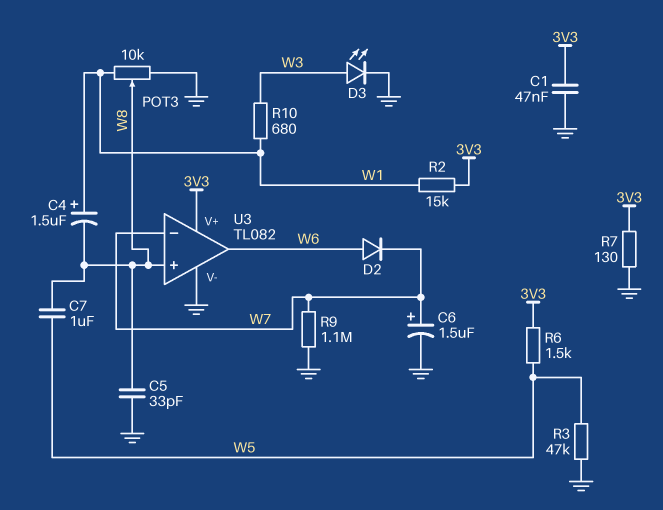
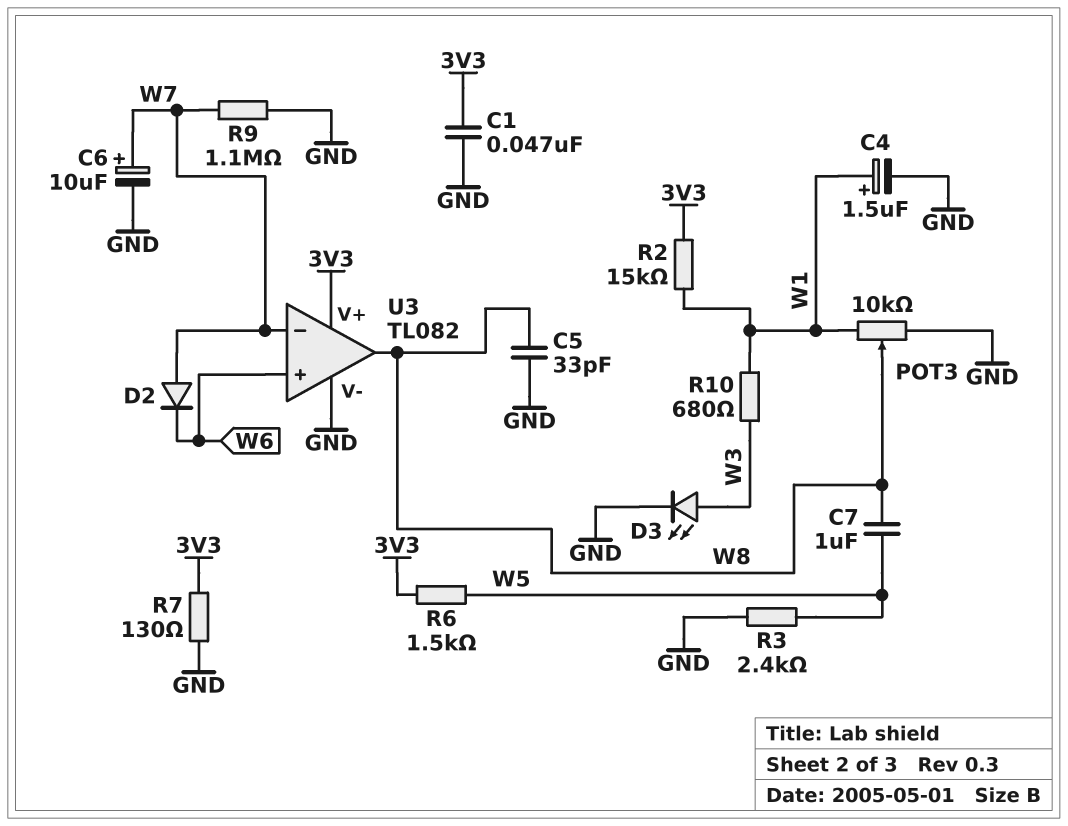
C4: 1.5uF (plus W1, minus W8) -> 1.5uF (plus W1, minus GND)
C6: 1.5uF (plus W7, minus GND) -> 10uF (plus W7, minus GND)
D2: diode (A W6, K W7) -> diode (A W7, K W6)
R3: 47k (GND, W5) -> 2.4k (GND, W5)
U3 pin in+: W8 -> W6
U3 pin out: W6 -> W8

